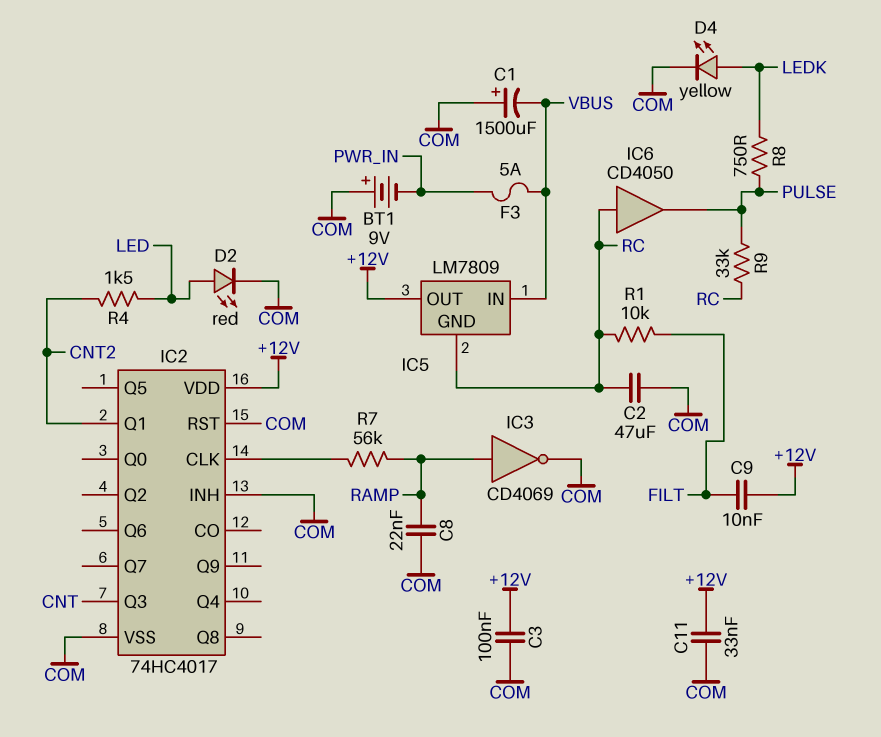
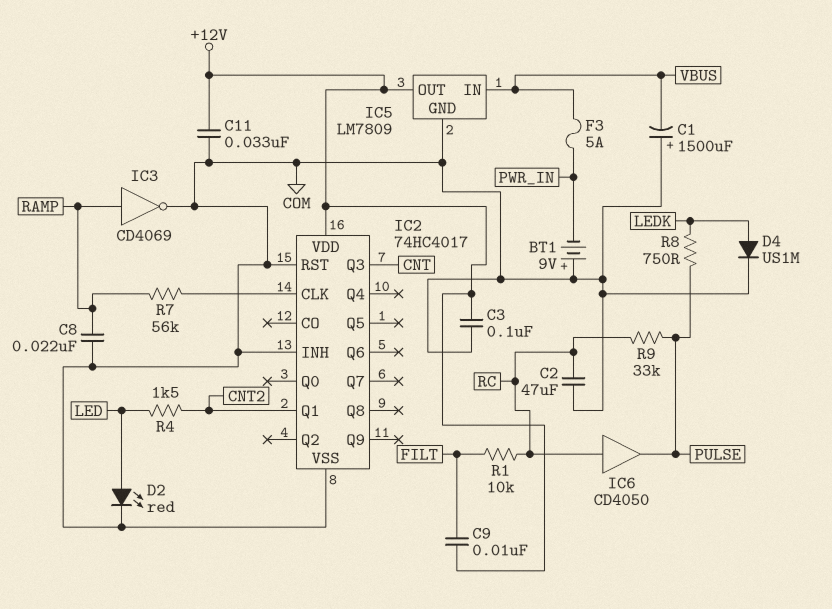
D4: LED yellow (A LEDK, K COM) -> diode US1M (A LEDK, K COM)
IC5 pin GND: RC -> COM

